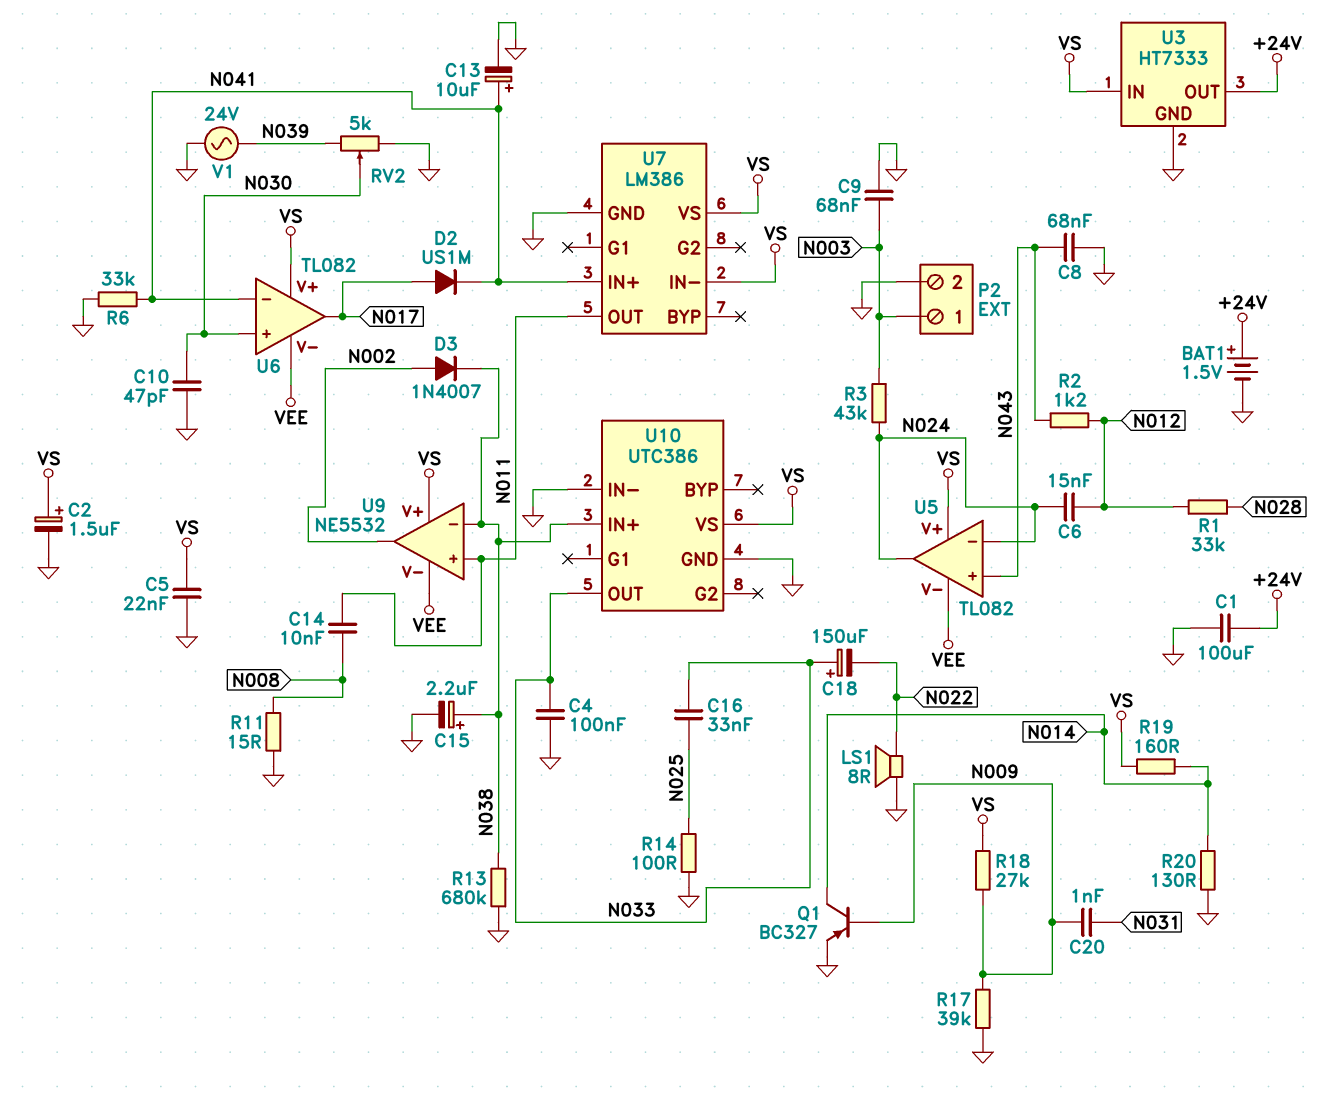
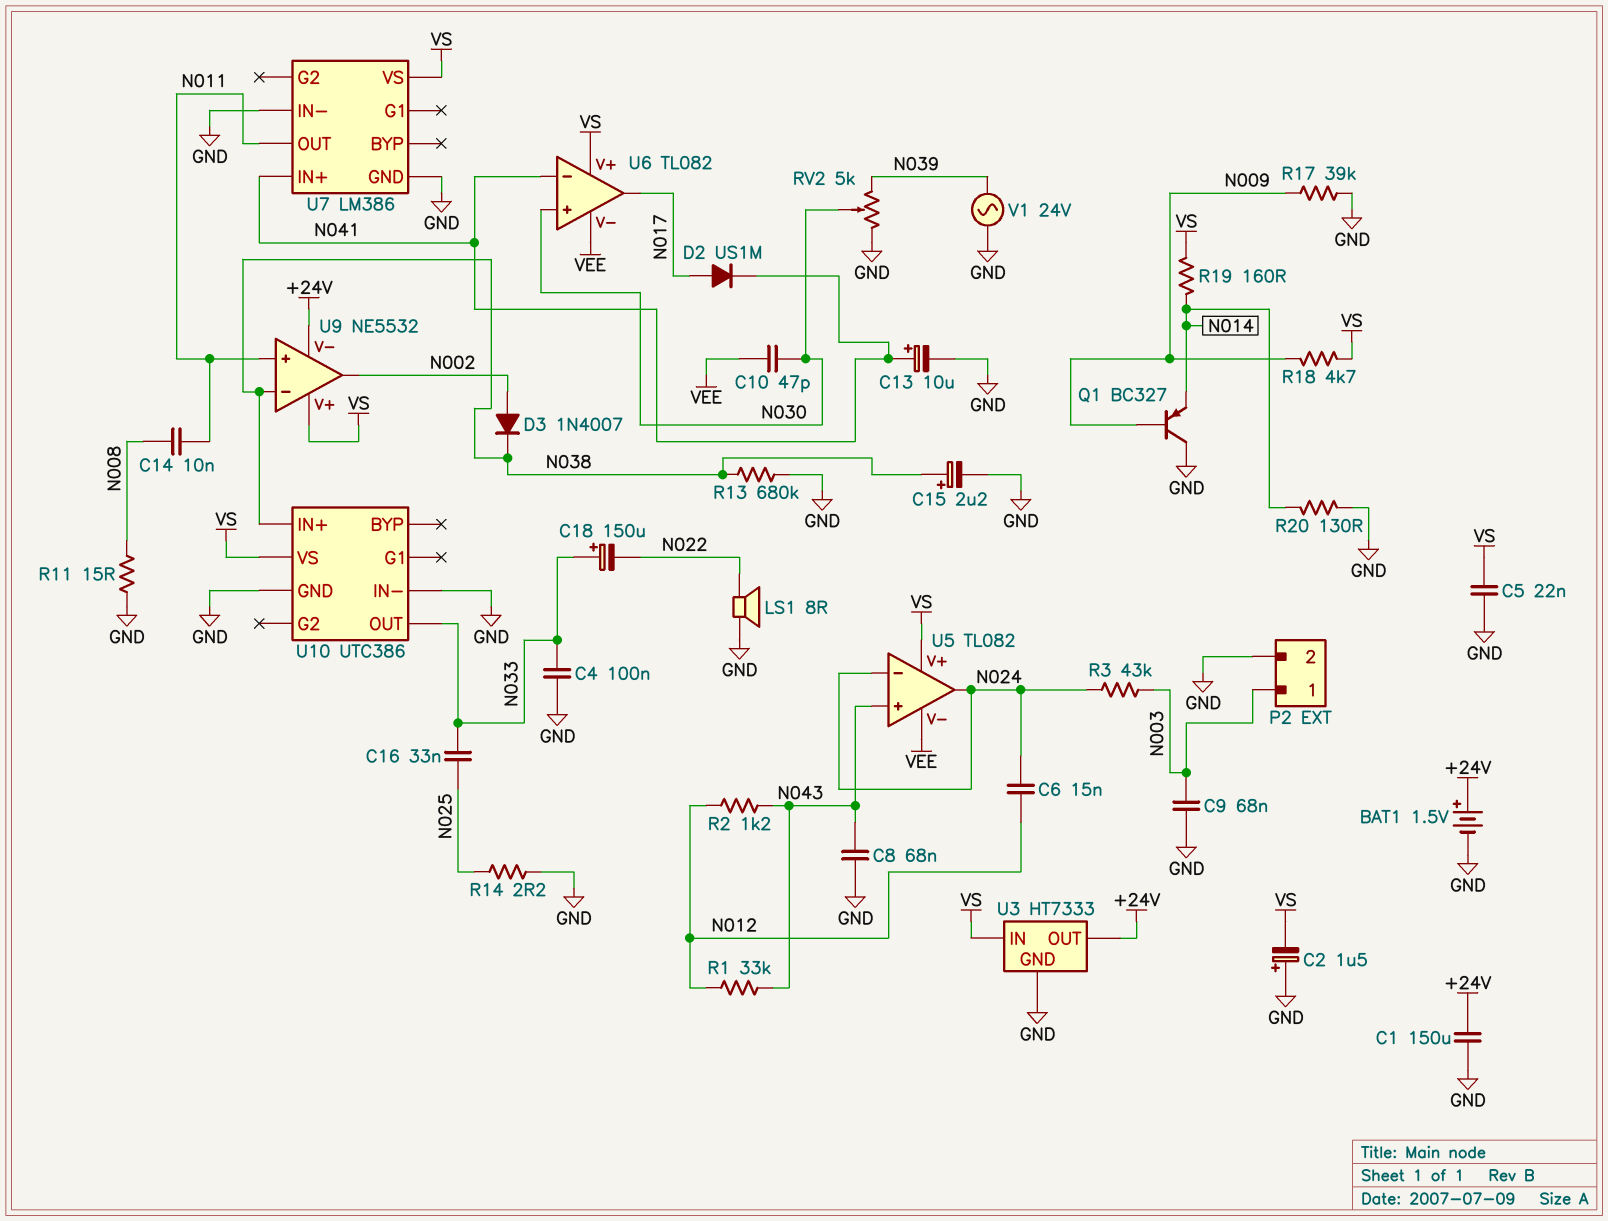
C1: 100uF (+24V, GND) -> 150uF (+24V, GND)
C2: 1.5uF (plus VS, minus GND) -> 1.5uF (plus GND, minus VS)
C10: 47pF (GND, N030) -> 47pF (N030, VEE)
C20: 1nF (N009, N031) -> none
Q1: PNP BC327 (B N009, C N014, E GND) -> PNP BC327 (B N009, C GND, E N014)
R1: 33k (N012, N028) -> 33k (N012, N043)
R6: 33k (GND, N041) -> none
R14: 100 (GND, N025) -> 2.2 (GND, N025)
R18: 27k (N009, VS) -> 4.7k (N009, VS)
U7 pin IN-: VS -> GND
U9 pin V-: VEE -> +24V

